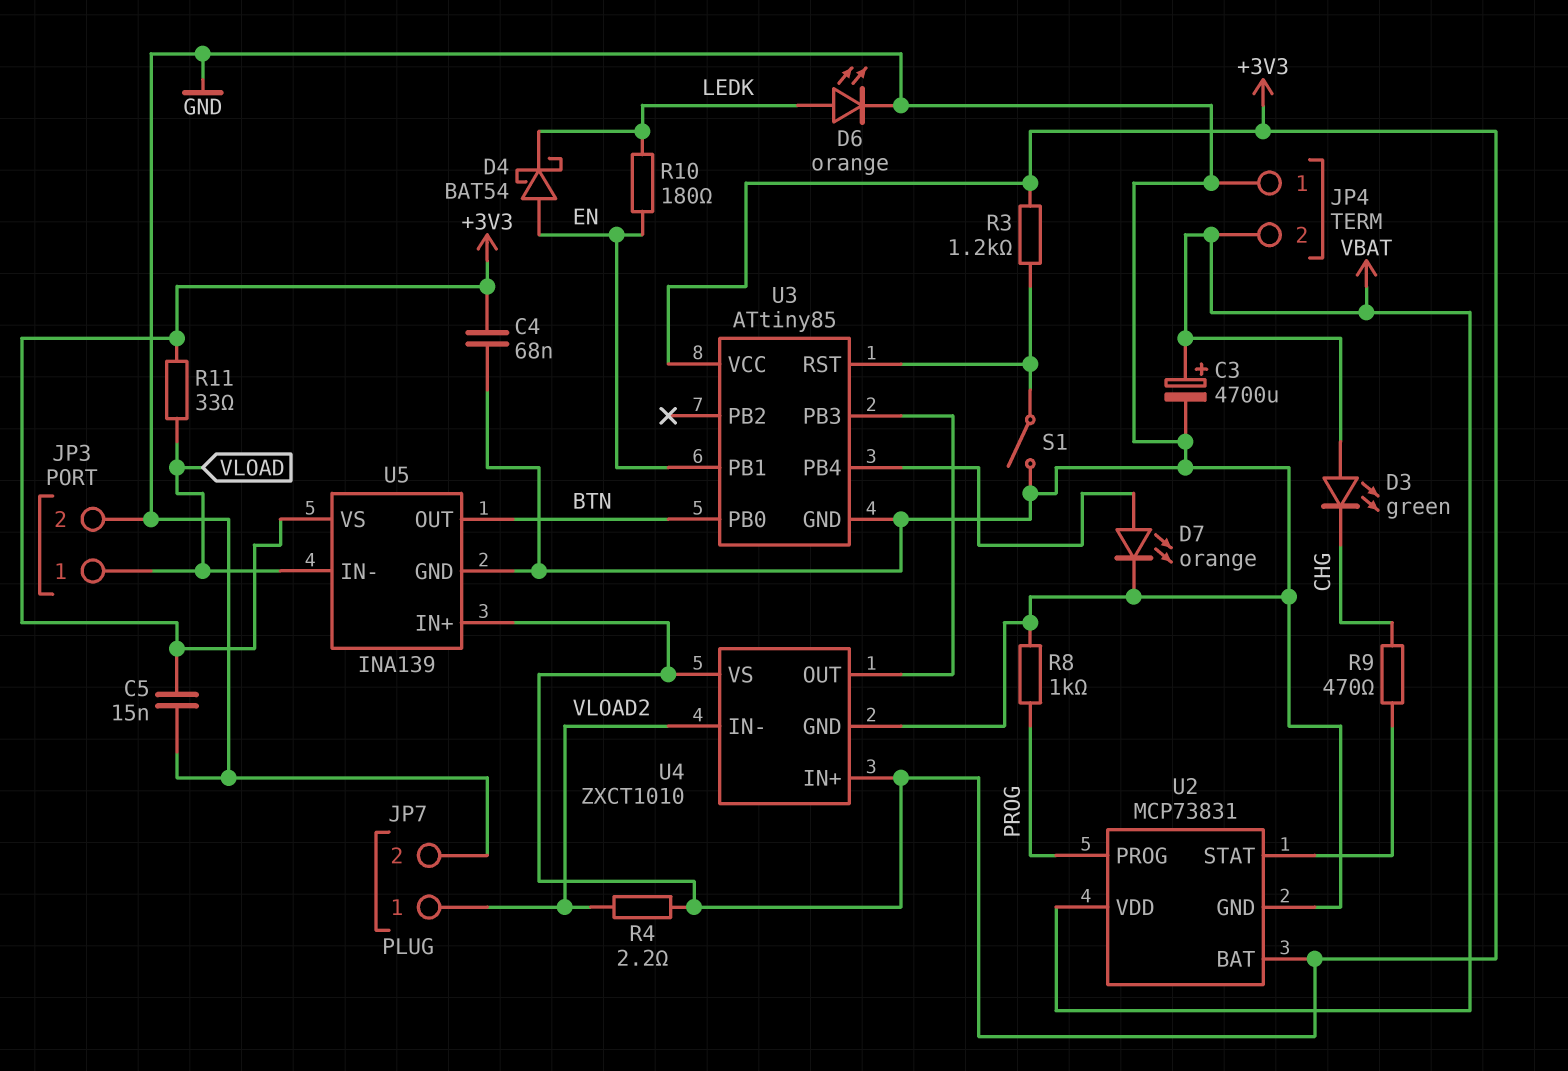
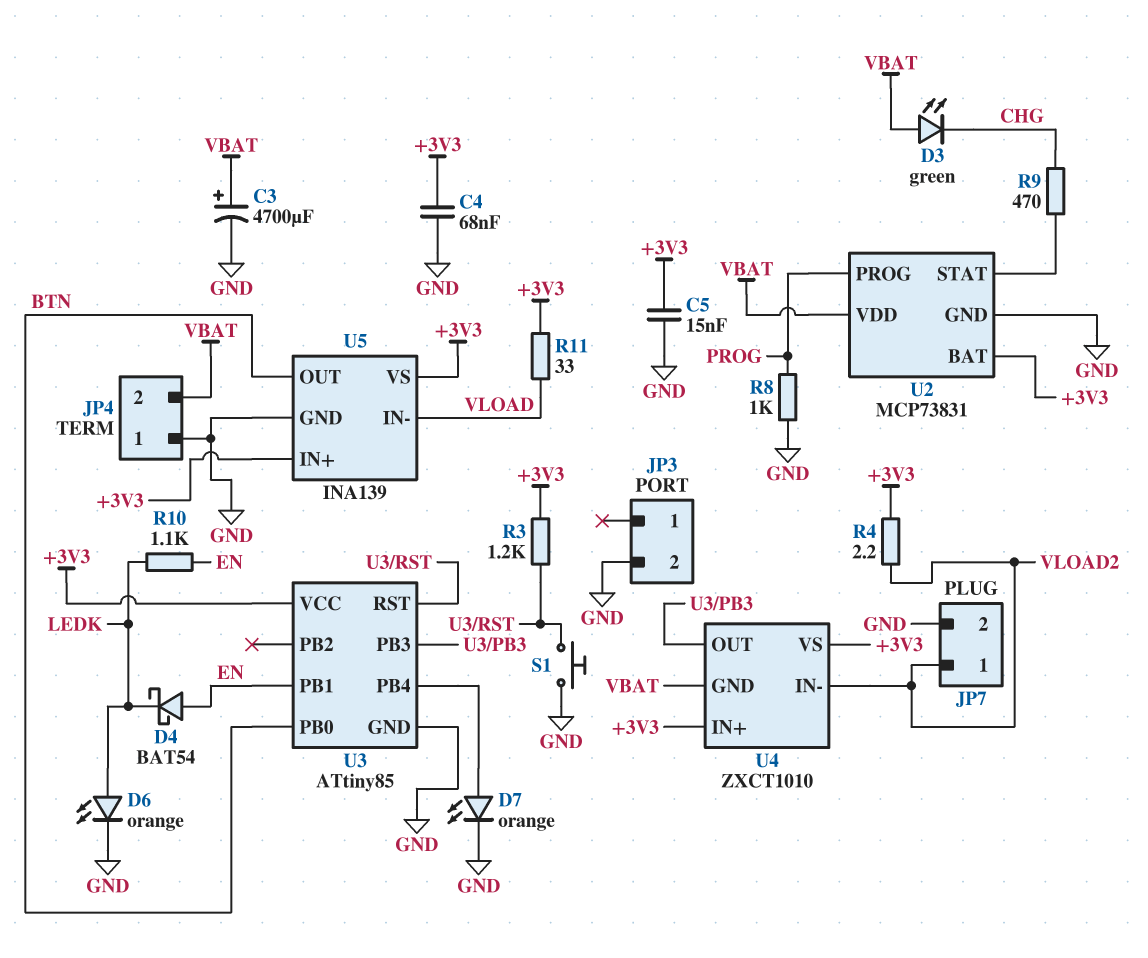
JP3 pin 1: VLOAD -> none
R10: 180 (EN, LEDK) -> 1.1k (EN, LEDK)
S1: switch (GND, U3/RST) -> button (GND, U3/RST)
U4 pin GND: GND -> VBAT

